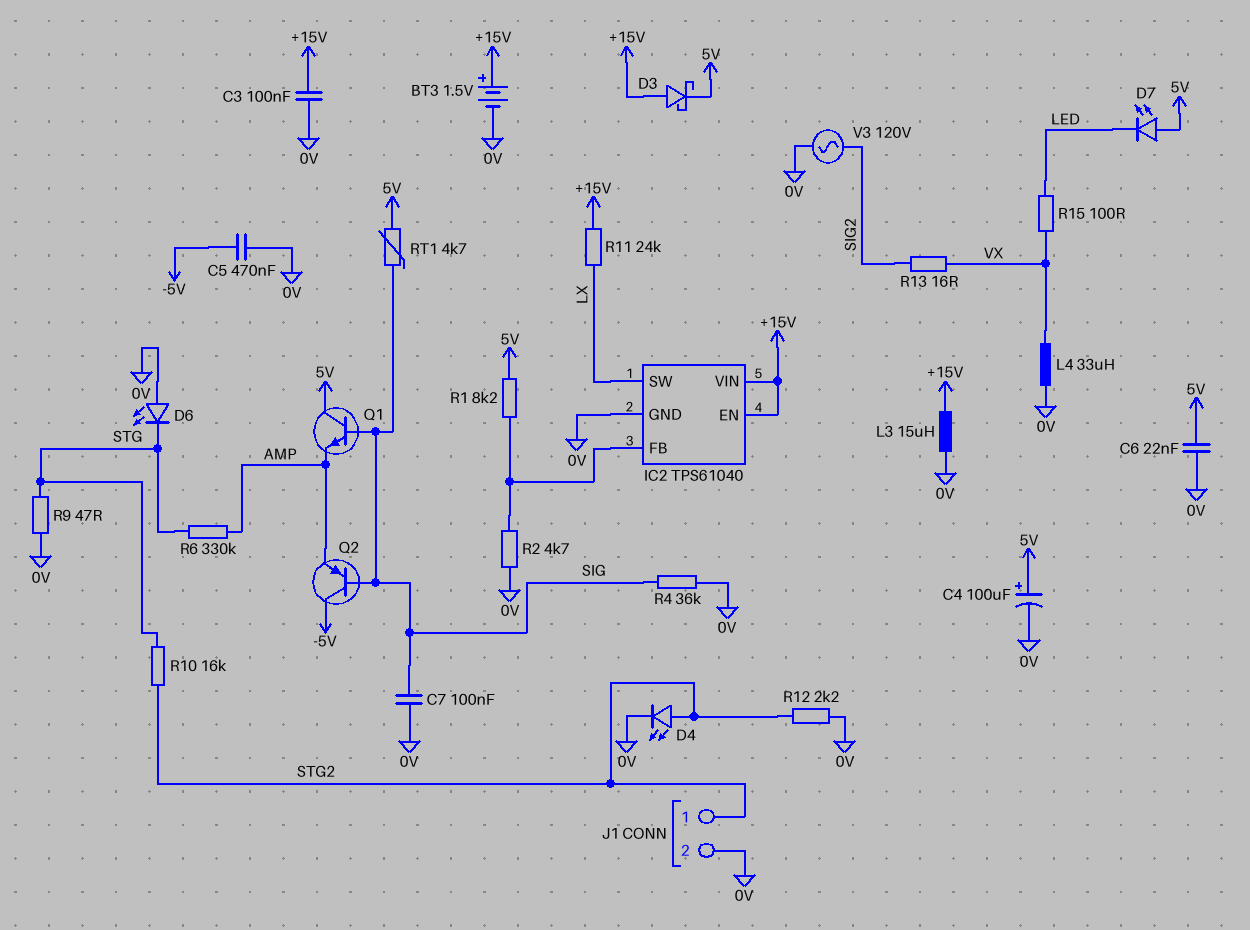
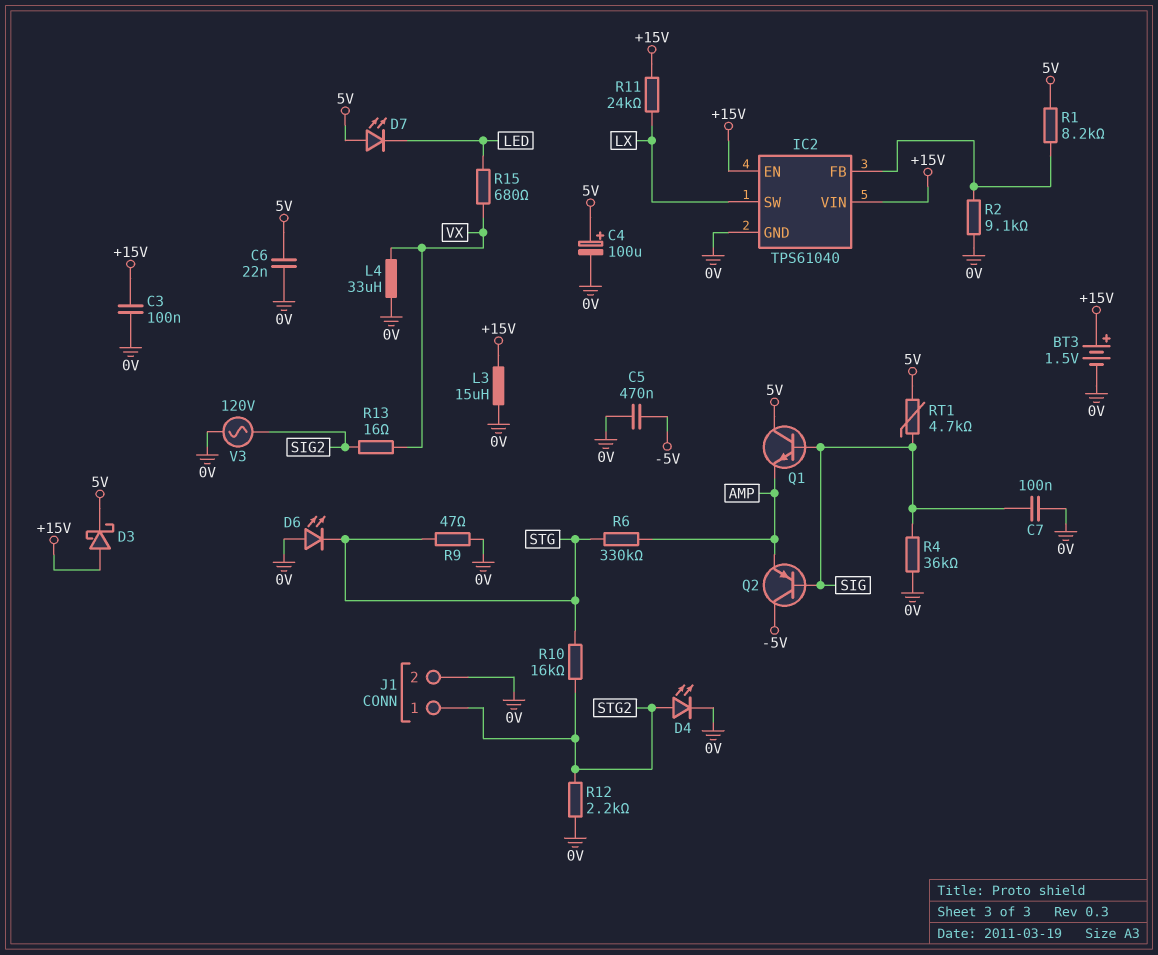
R2: 4.7k (0V, IC2/FB) -> 9.1k (0V, IC2/FB)
R15: 100 (LED, VX) -> 680 (LED, VX)

